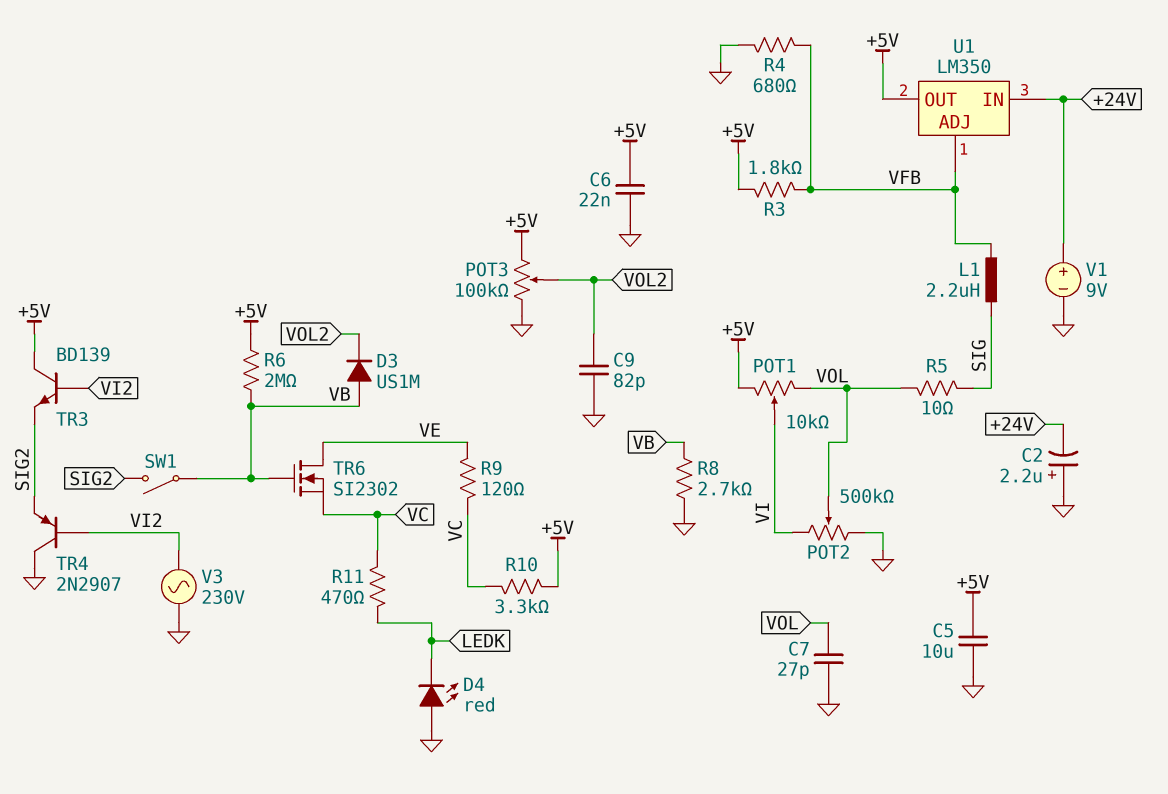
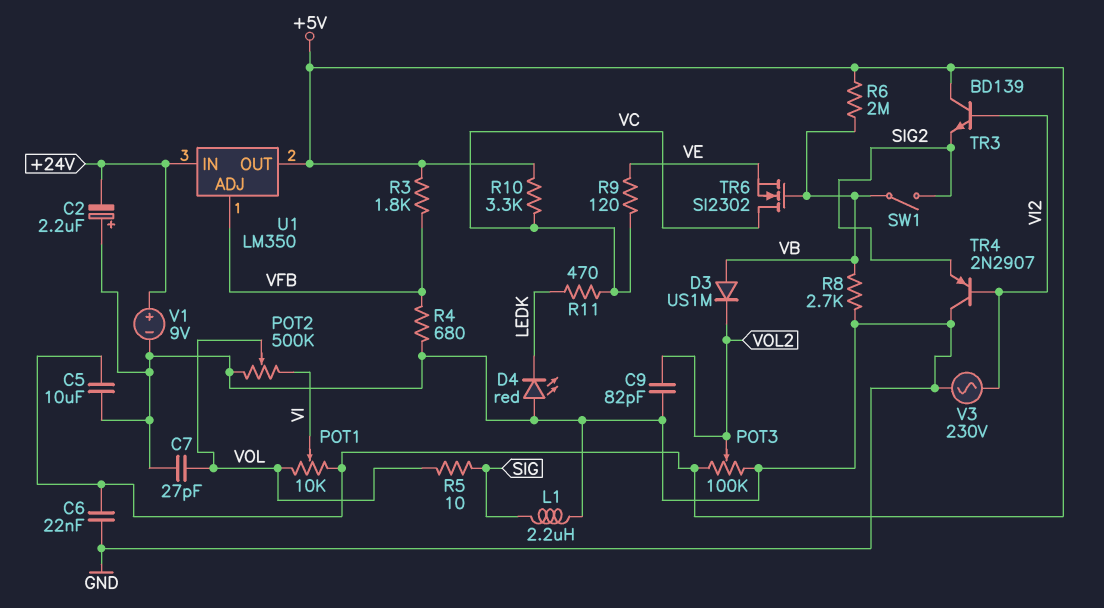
L1: 2.2uH (SIG, VFB) -> 2.2uH (GND, SIG)
TR6: NMOS SI2302 (G VB, D VE, S VC) -> NMOS SI2302 (G VB, D VC, S VE)

